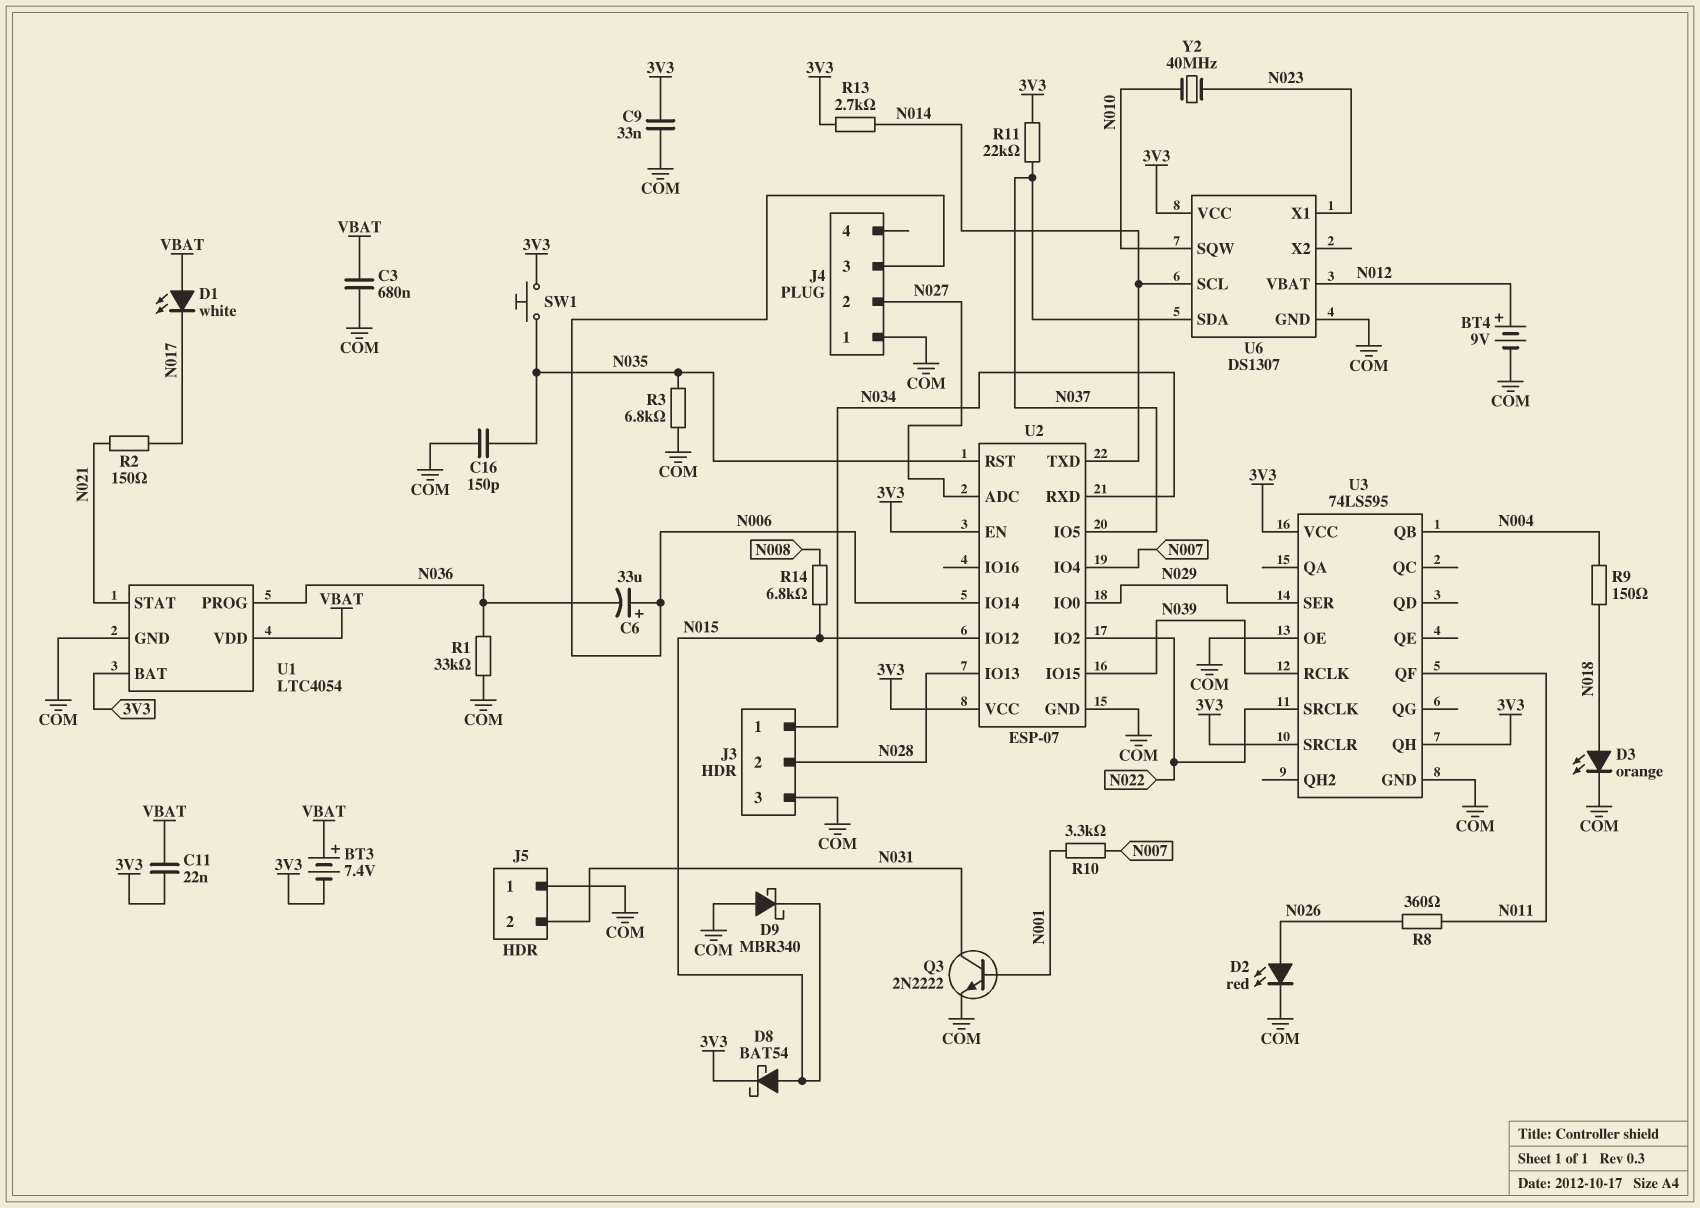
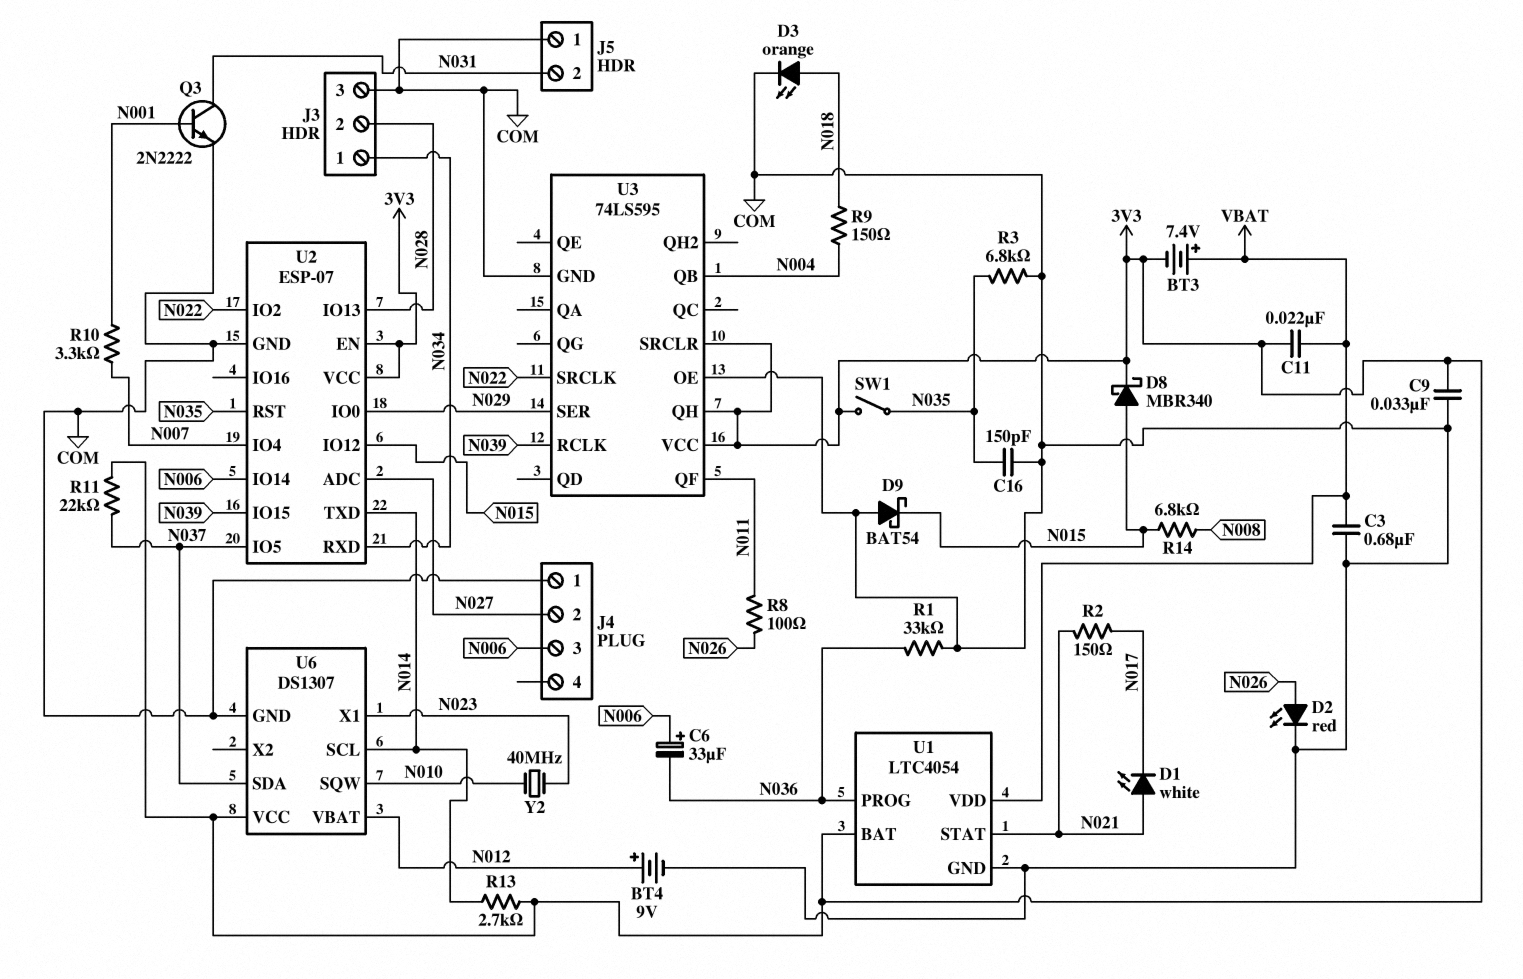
D1: LED white (A VBAT, K N017) -> LED white (A N021, K N017)
D8: schottky BAT54 (A N015, K 3V3) -> schottky MBR340 (A N015, K 3V3)
D9: schottky MBR340 (A COM, K N015) -> schottky BAT54 (A COM, K N015)
R8: 360 (N011, N026) -> 100 (N011, N026)
SW1: button (3V3, N035) -> switch (3V3, N035)

